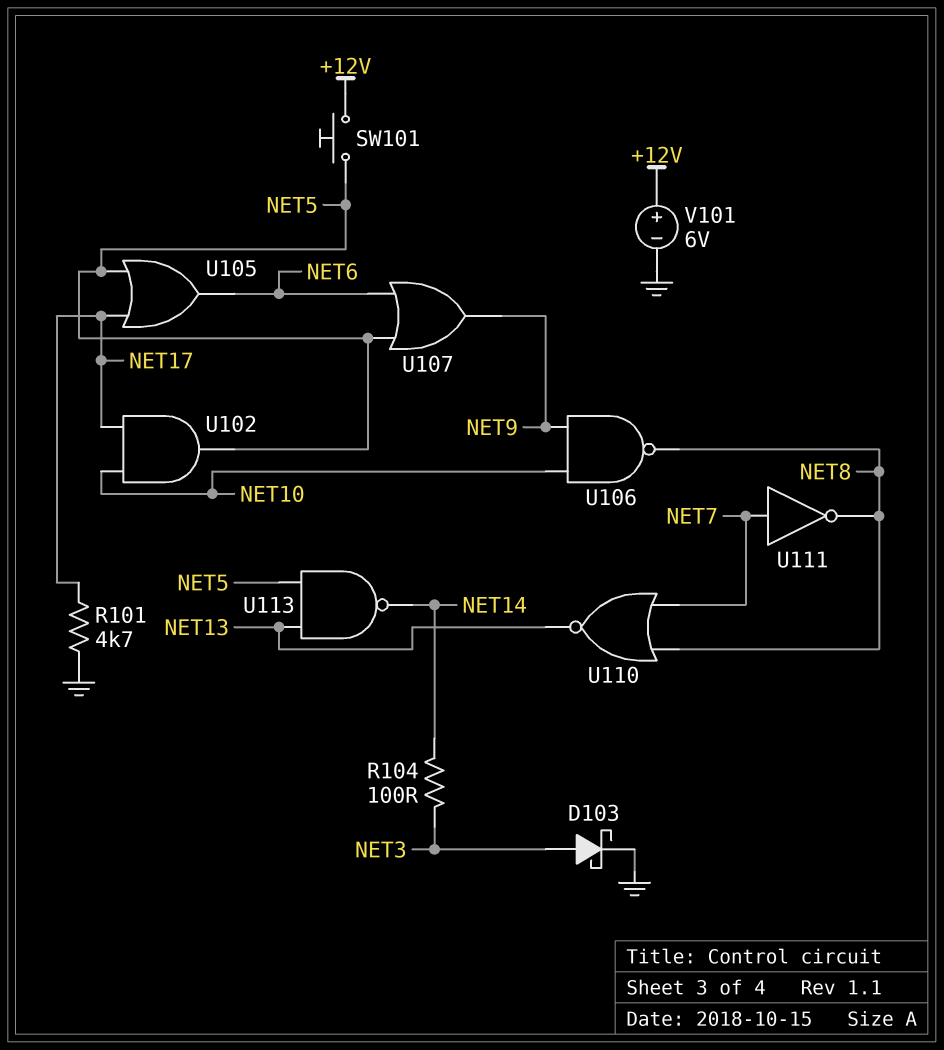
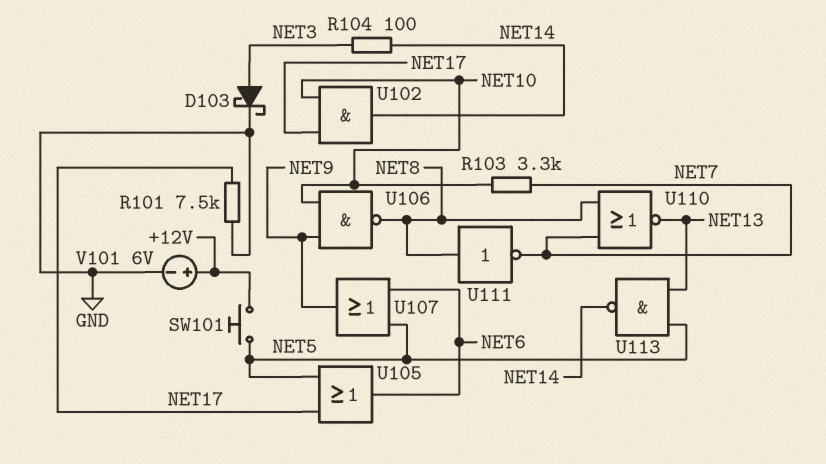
R101: 4.7k (GND, NET17) -> 7.5k (GND, NET17)
R103: none -> 3.3k (NET7, NET10)
U102: AND (in NET10, in NET17, out NET5) -> AND (in NET10, in NET17, out NET14)
U111: NOT (in NET7, out NET8) -> NOT (in NET8, out NET7)

